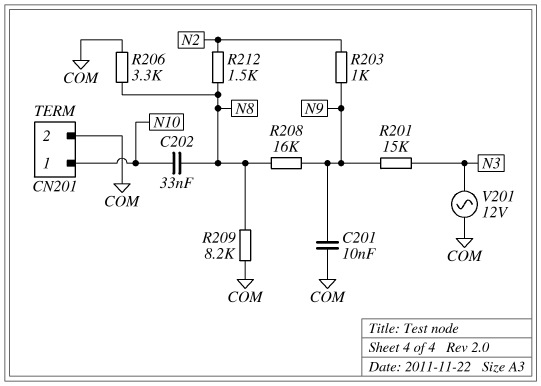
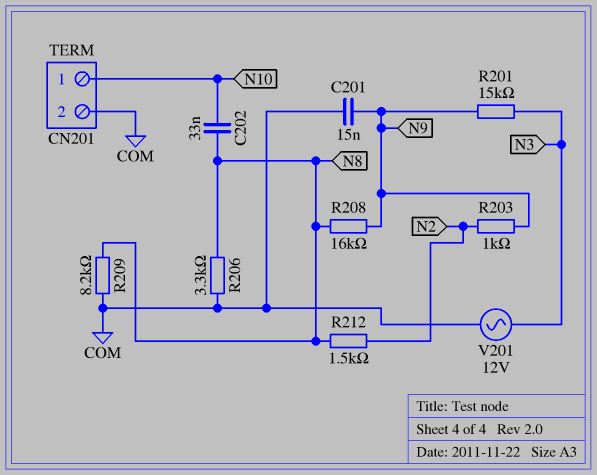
C201: 10nF (COM, N9) -> 15nF (COM, N9)

